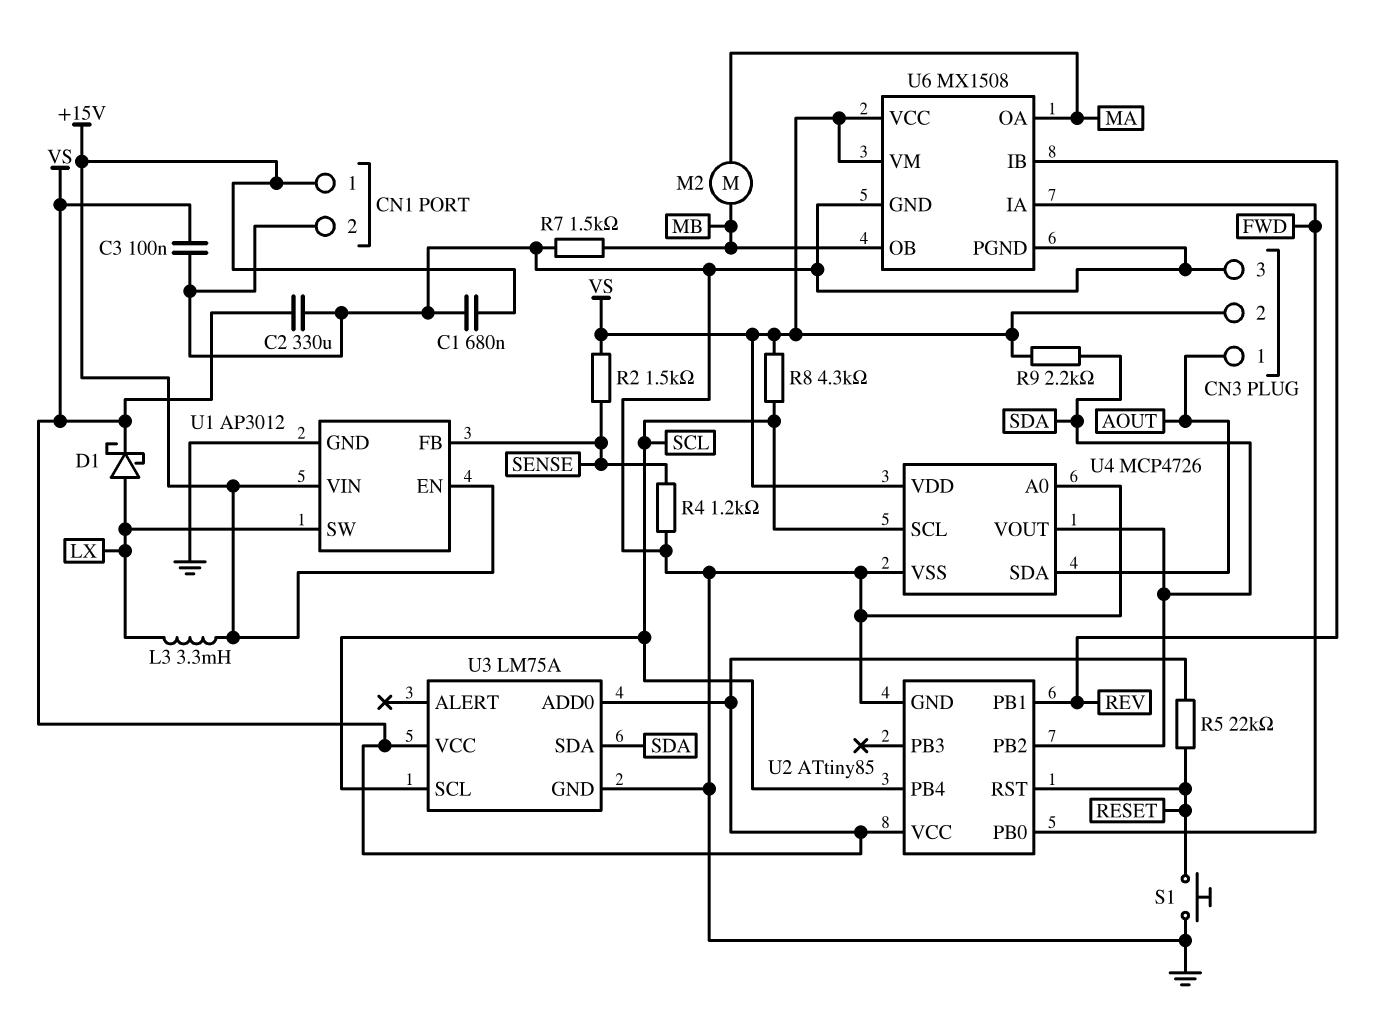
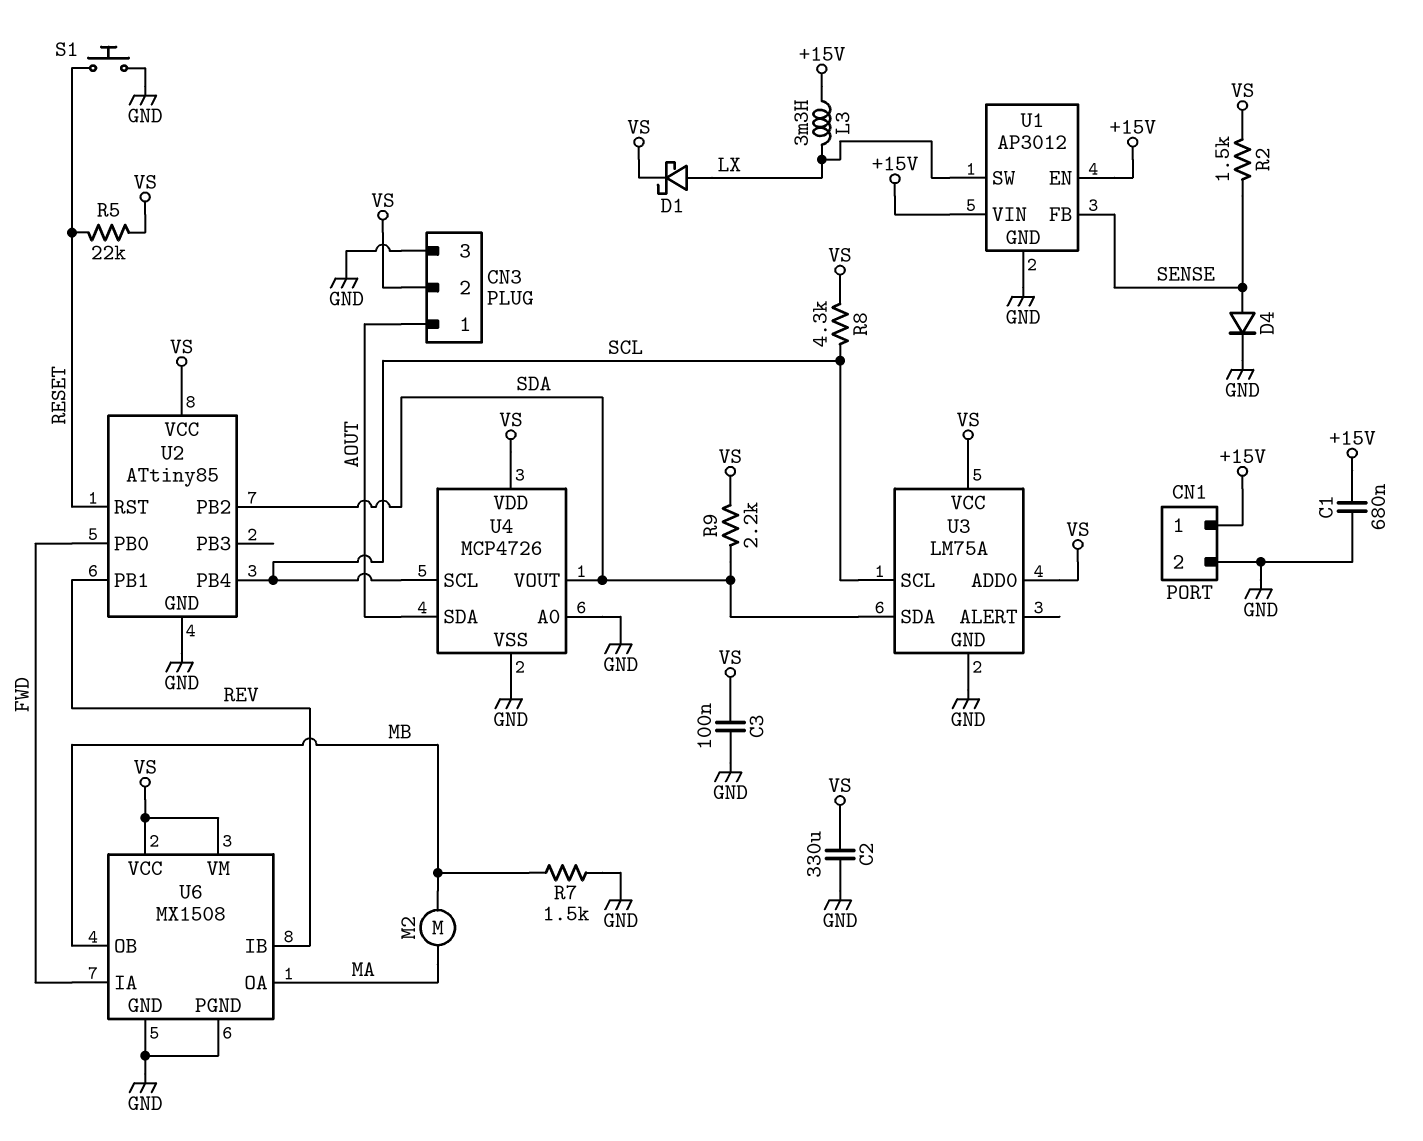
D4: none -> diode (A SENSE, K GND)
R4: 1.2k (GND, SENSE) -> none

